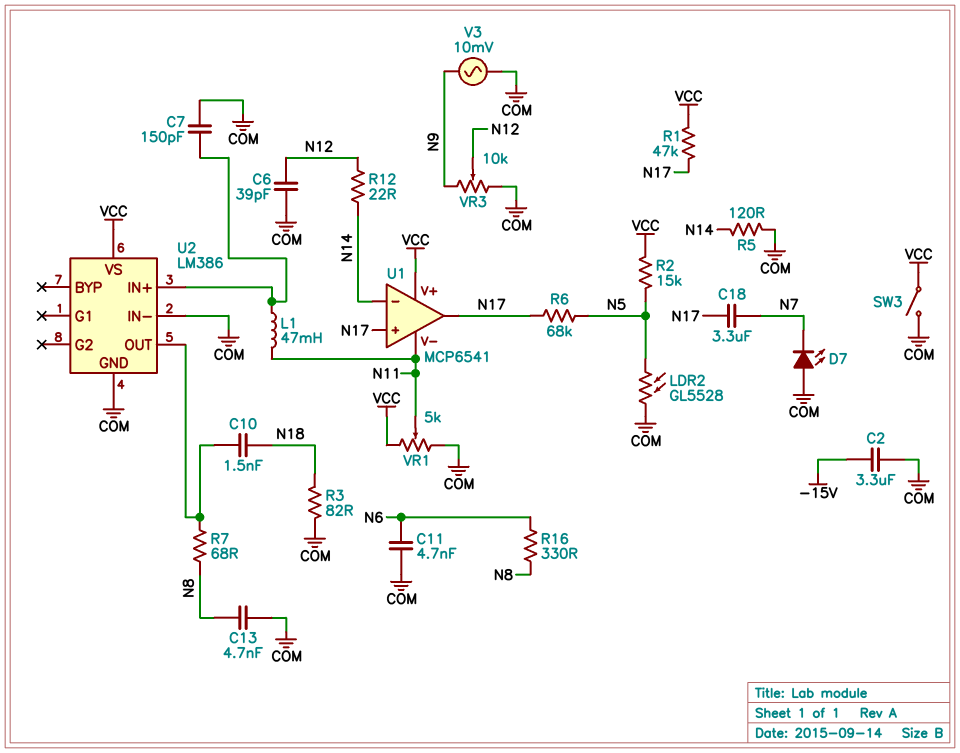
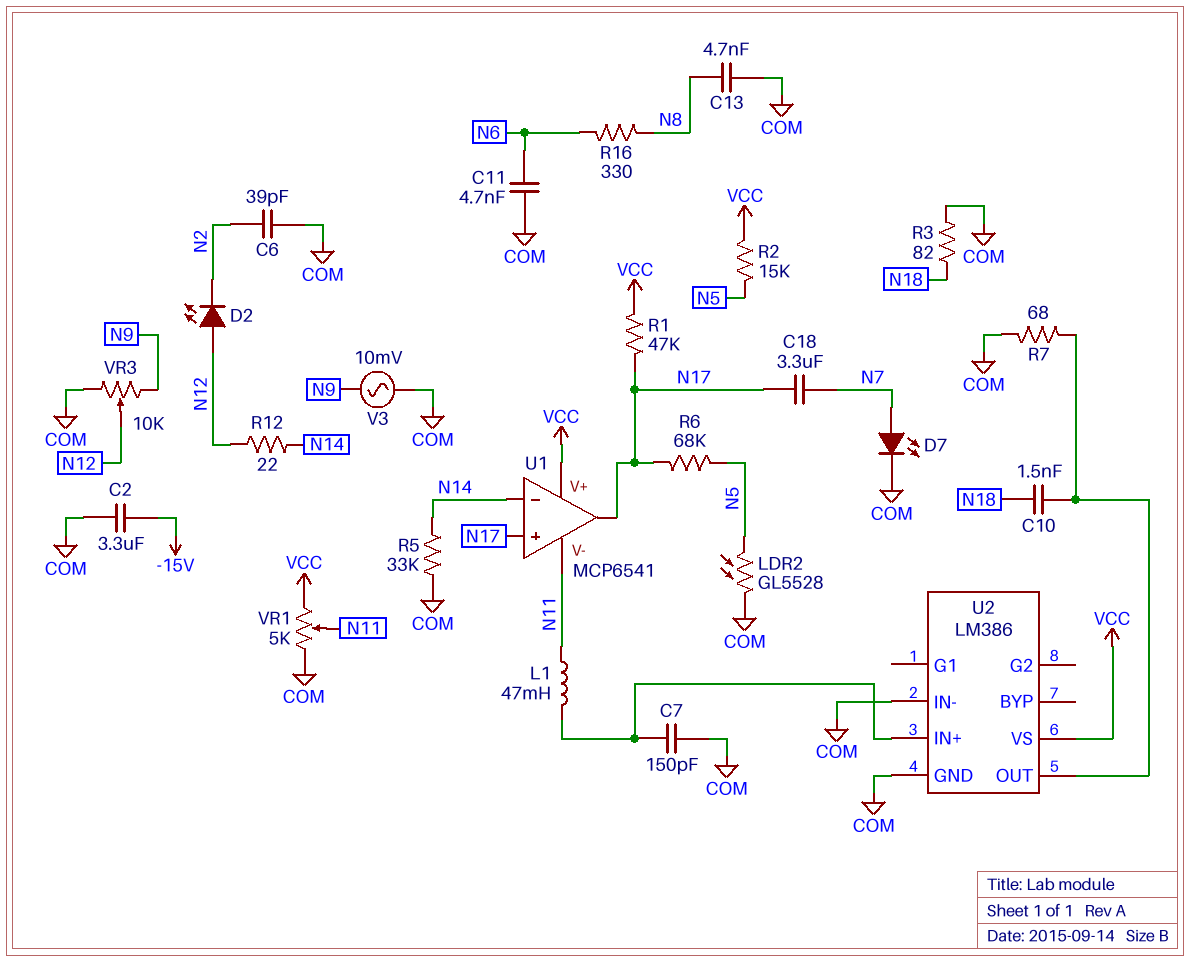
C6: 39pF (COM, N12) -> 39pF (COM, N2)
D2: none -> LED (A N12, K N2)
D7: LED (A COM, K N7) -> LED (A N7, K COM)
R5: 120 (COM, N14) -> 33k (COM, N14)
R7: 68 (N8, U2/OUT) -> 68 (COM, U2/OUT)
SW3: switch (COM, VCC) -> none

